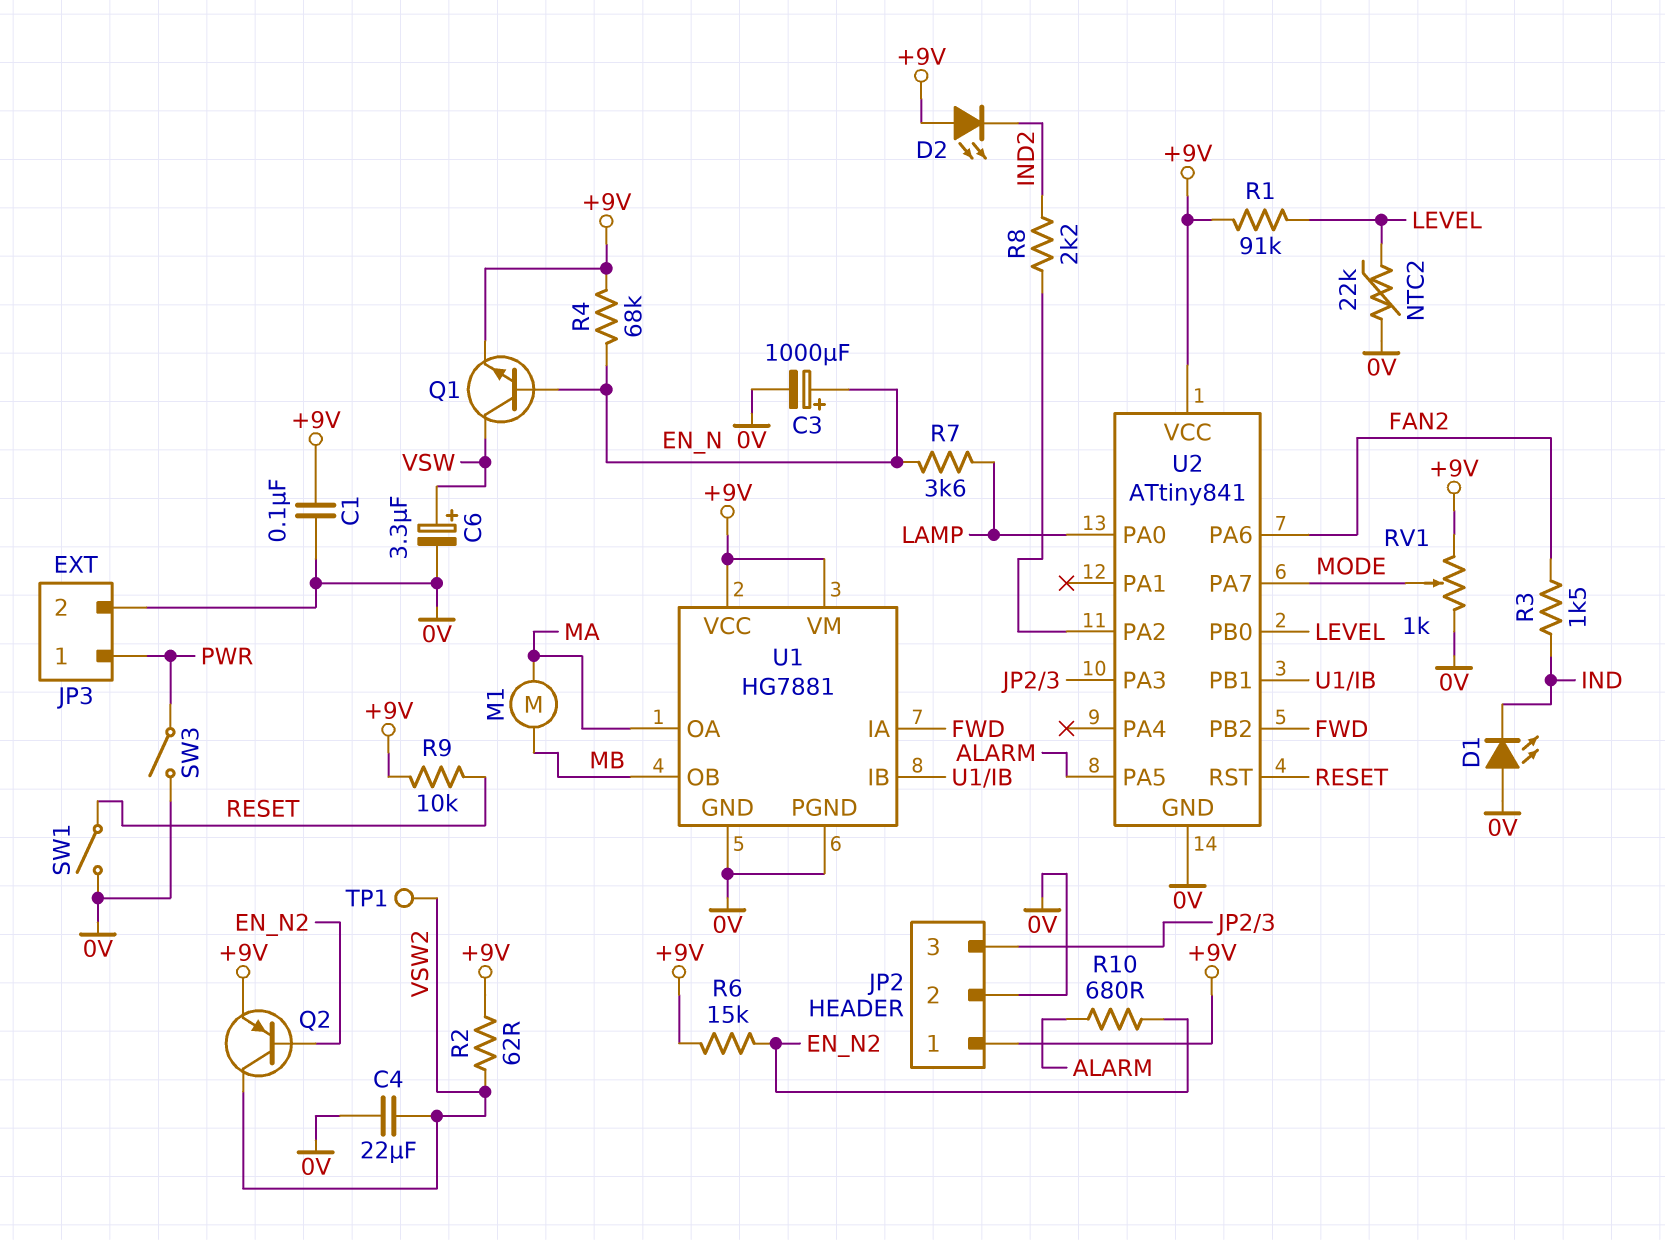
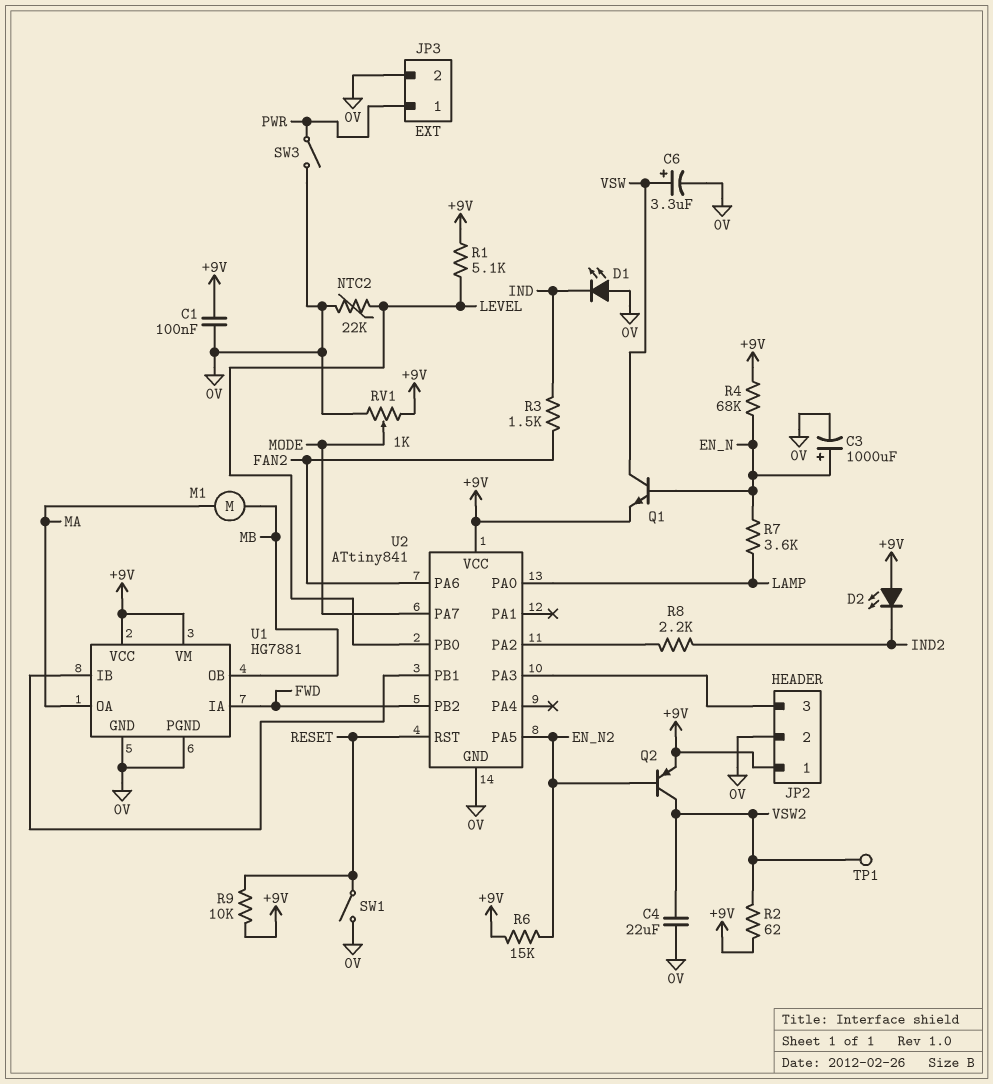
R1: 91k (+9V, LEVEL) -> 5.1k (+9V, LEVEL)
R10: 680 (ALARM, EN_N2) -> none
U2 pin PA5: ALARM -> EN_N2

